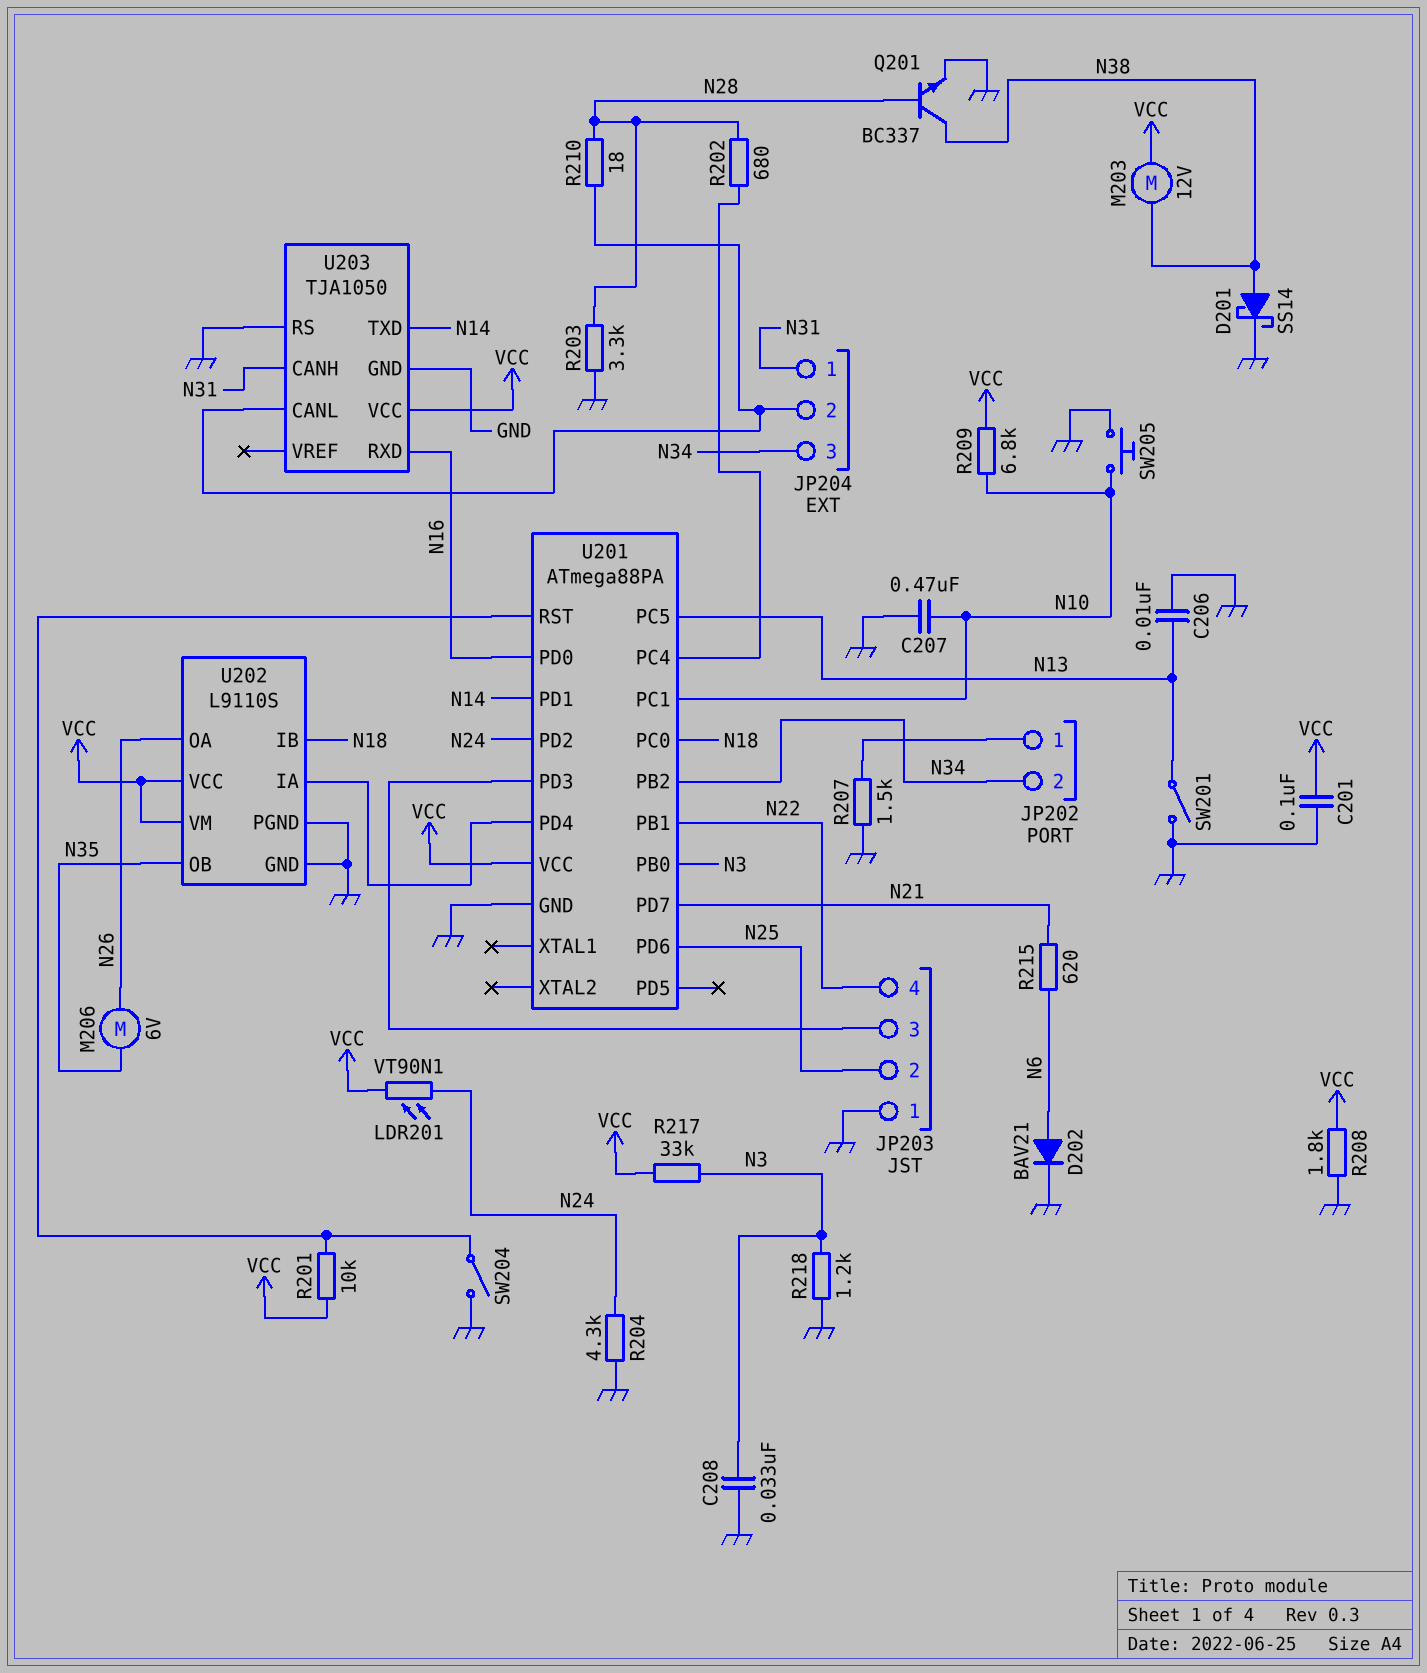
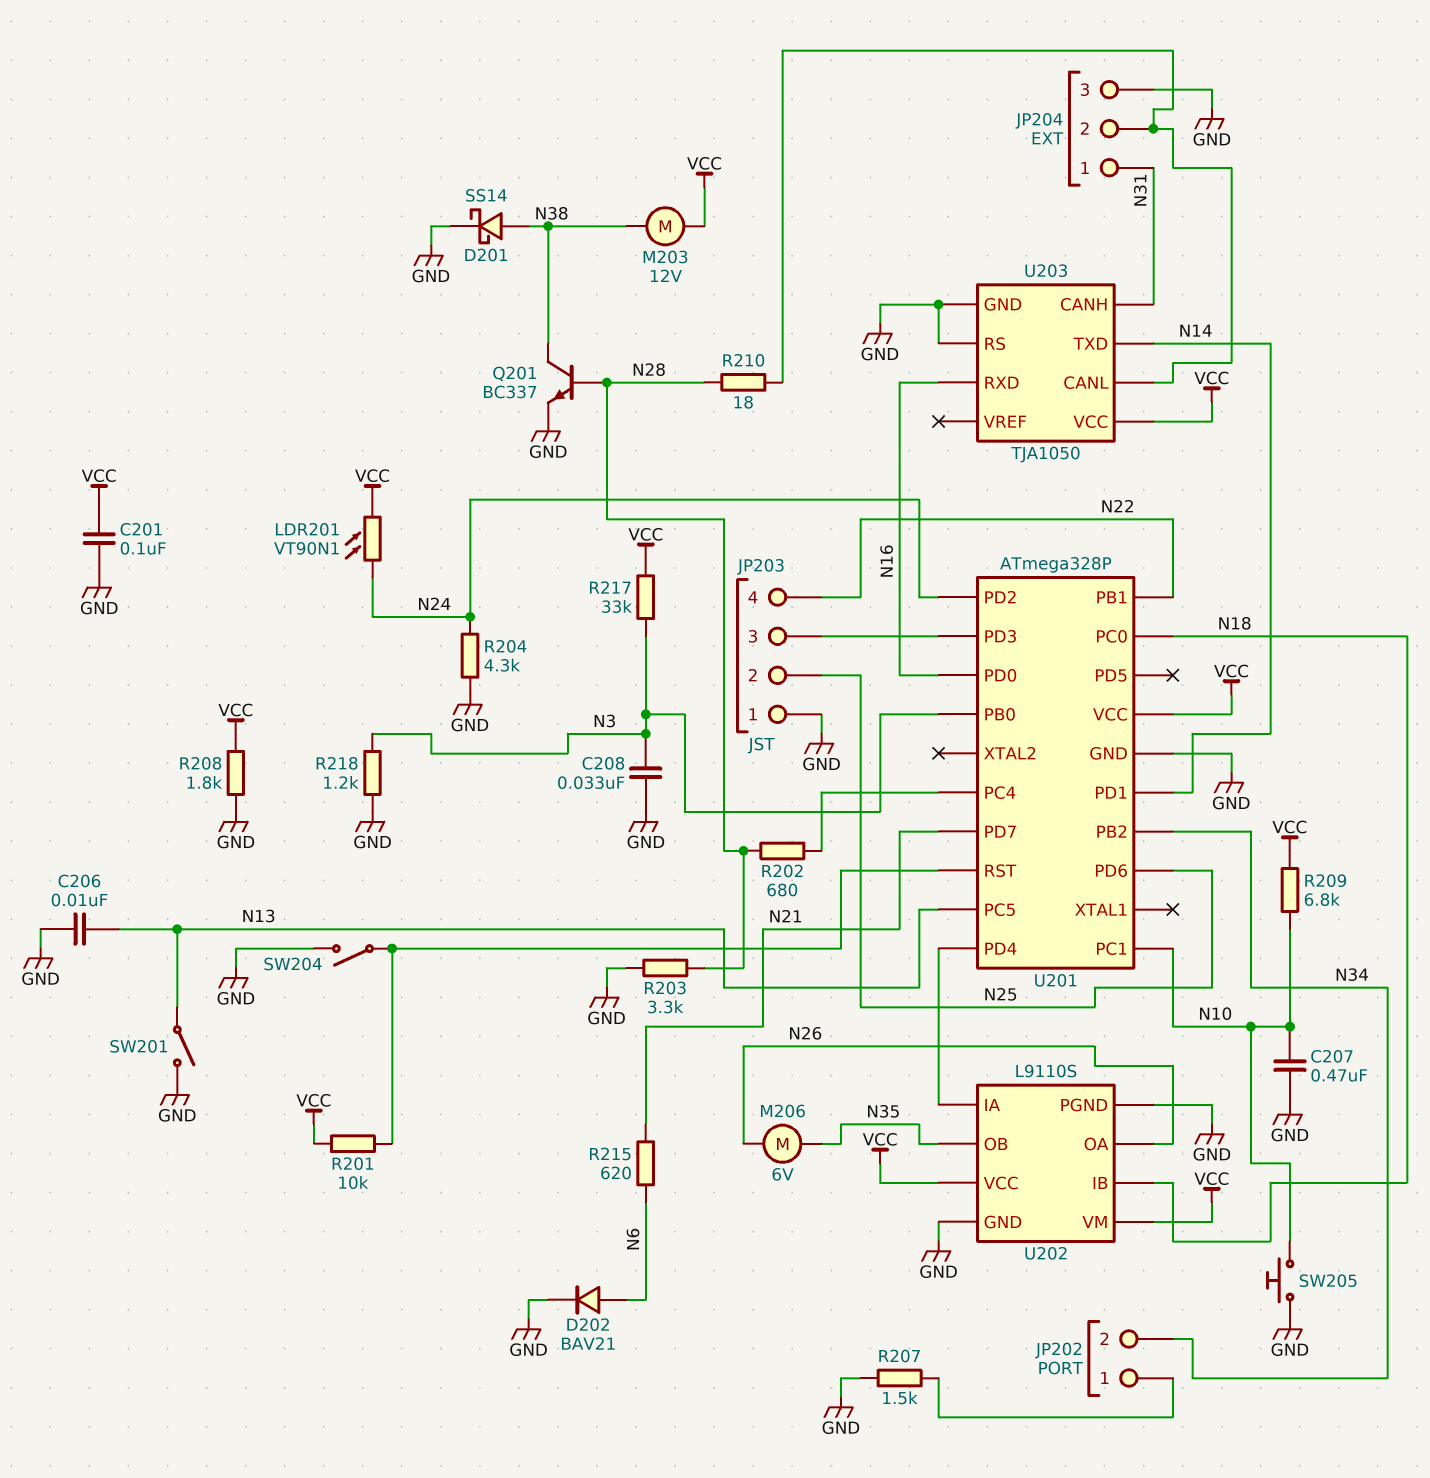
JP204 pin 3: N34 -> GND
U201: ATmega88PA -> ATmega328P

